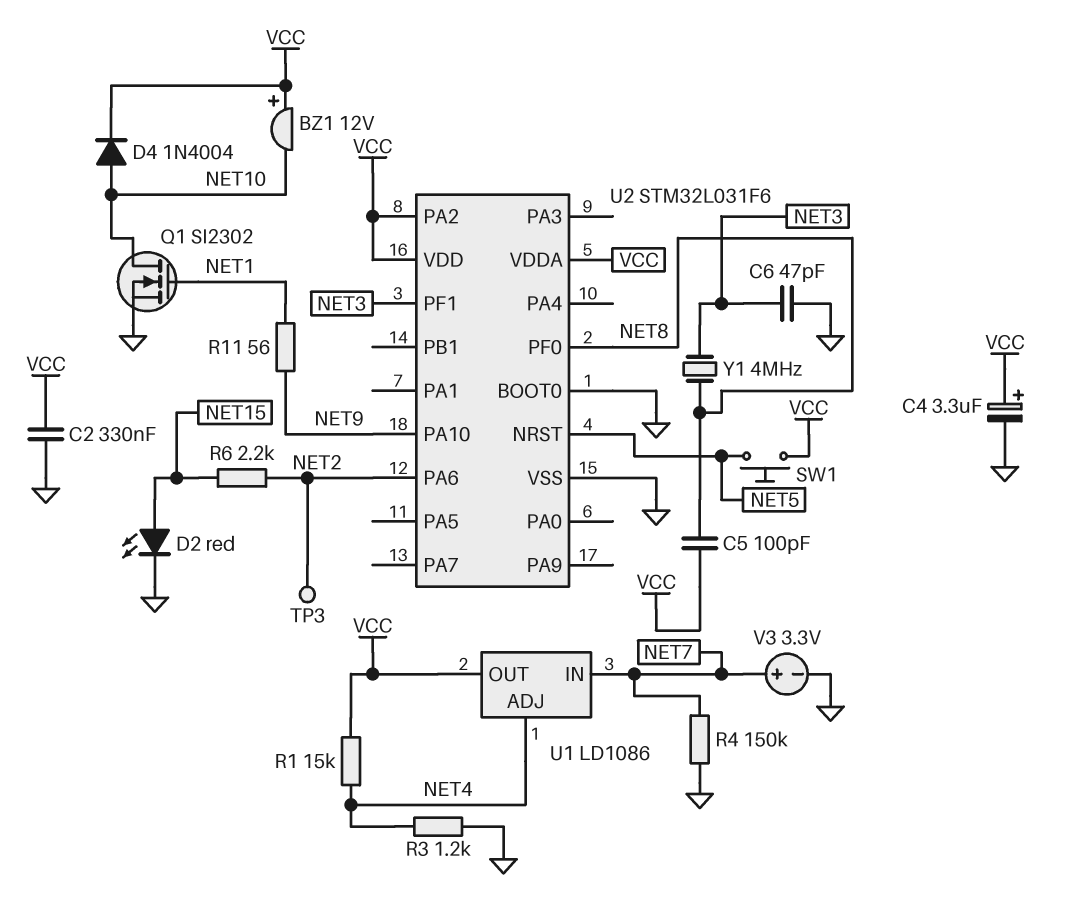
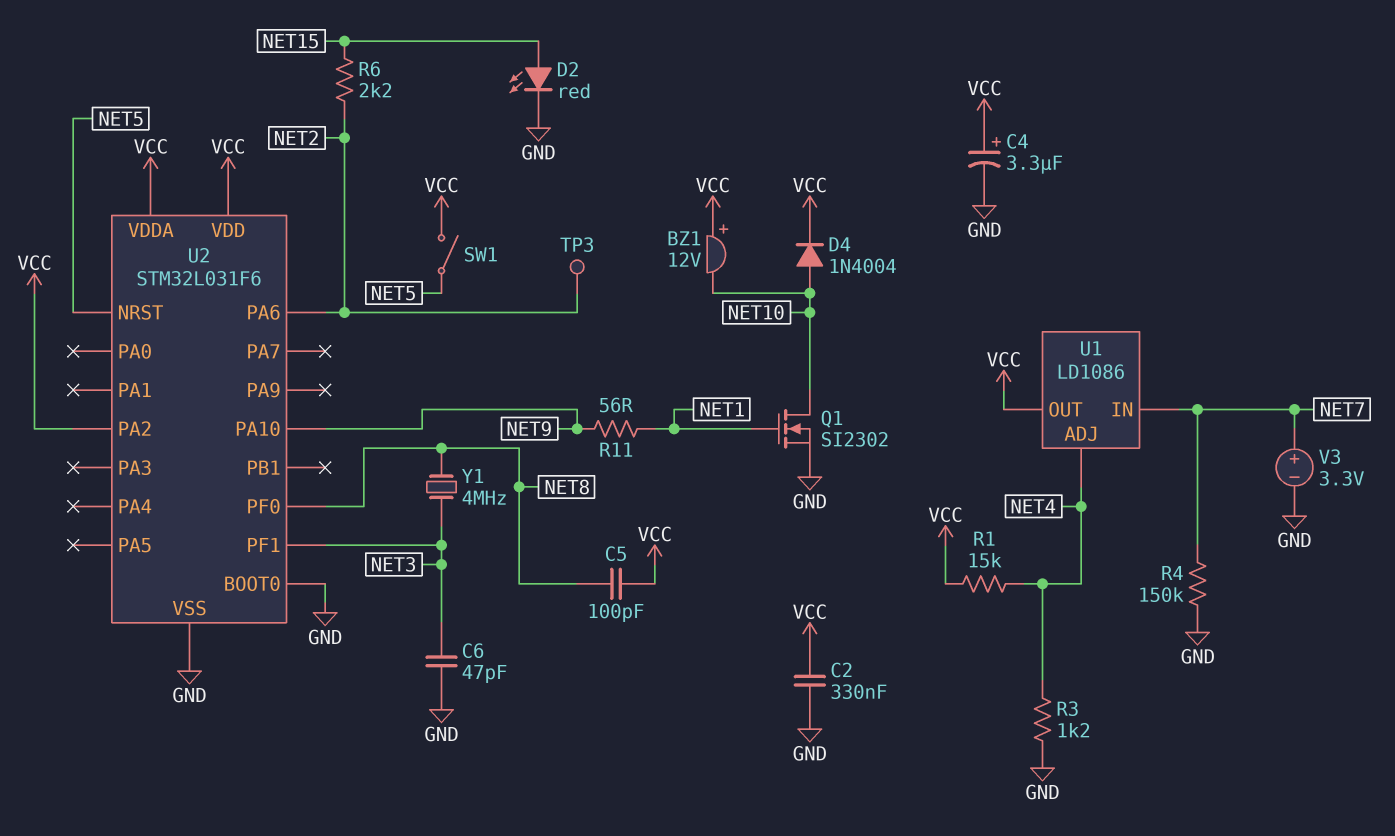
SW1: button (NET5, VCC) -> switch (NET5, VCC)

